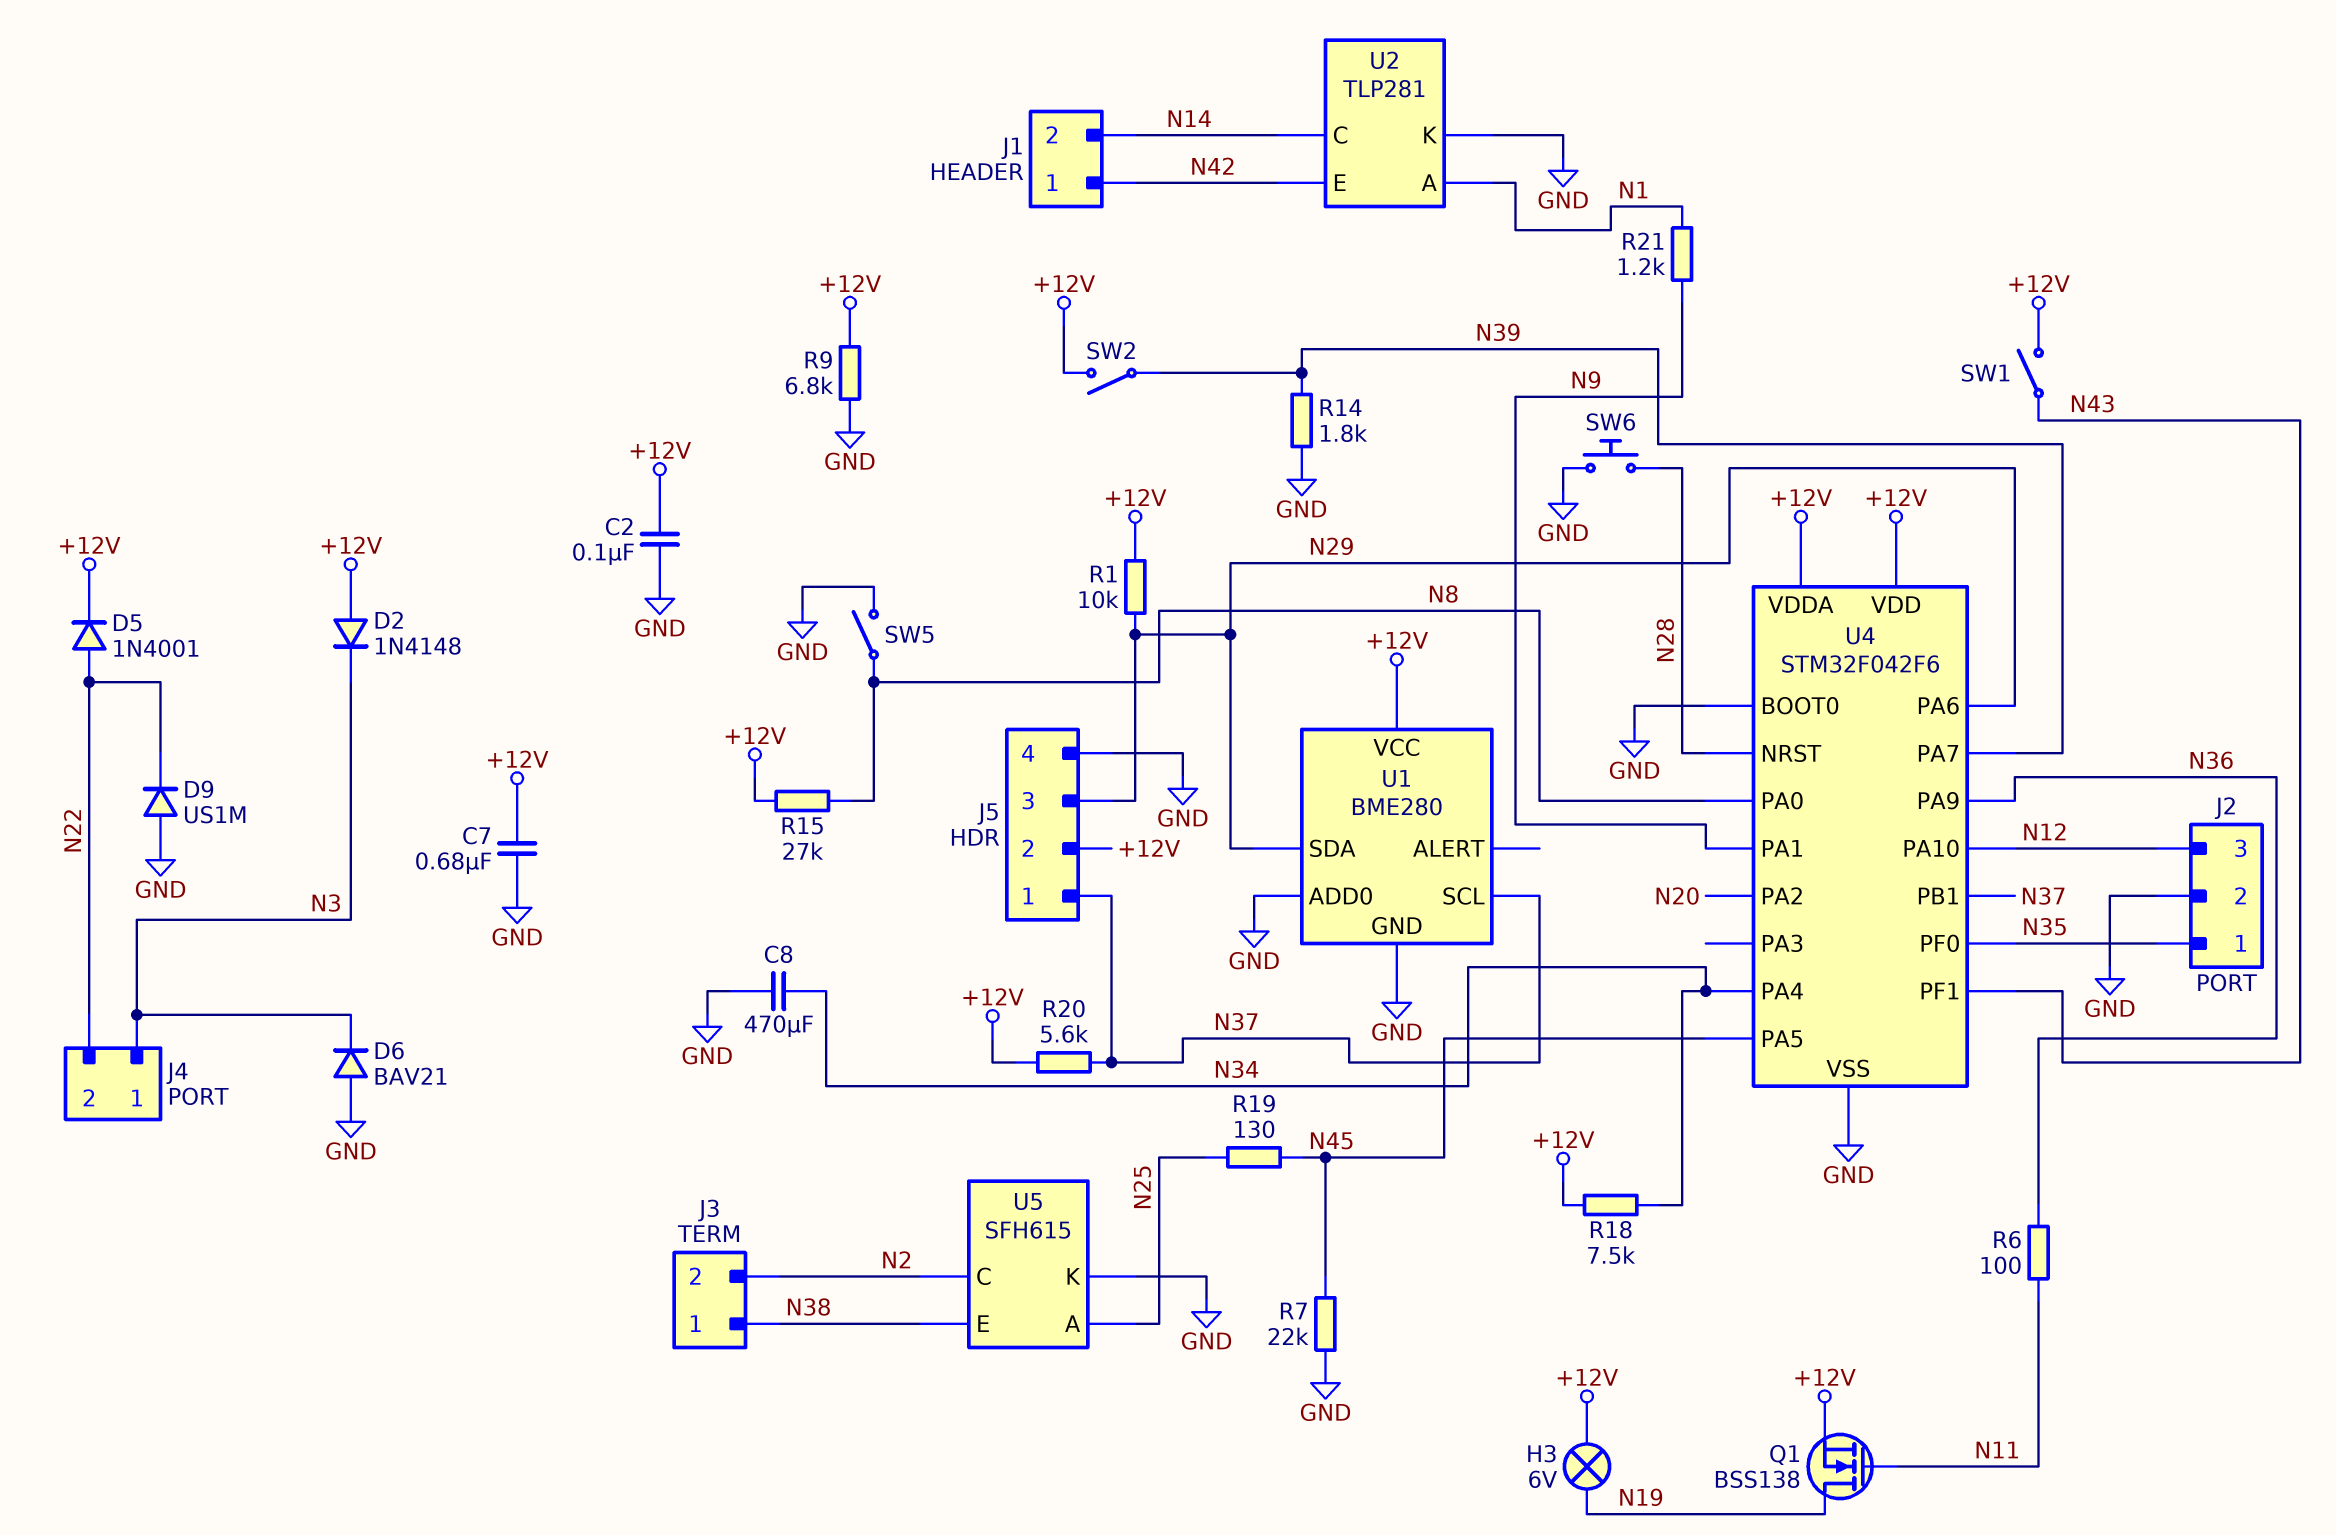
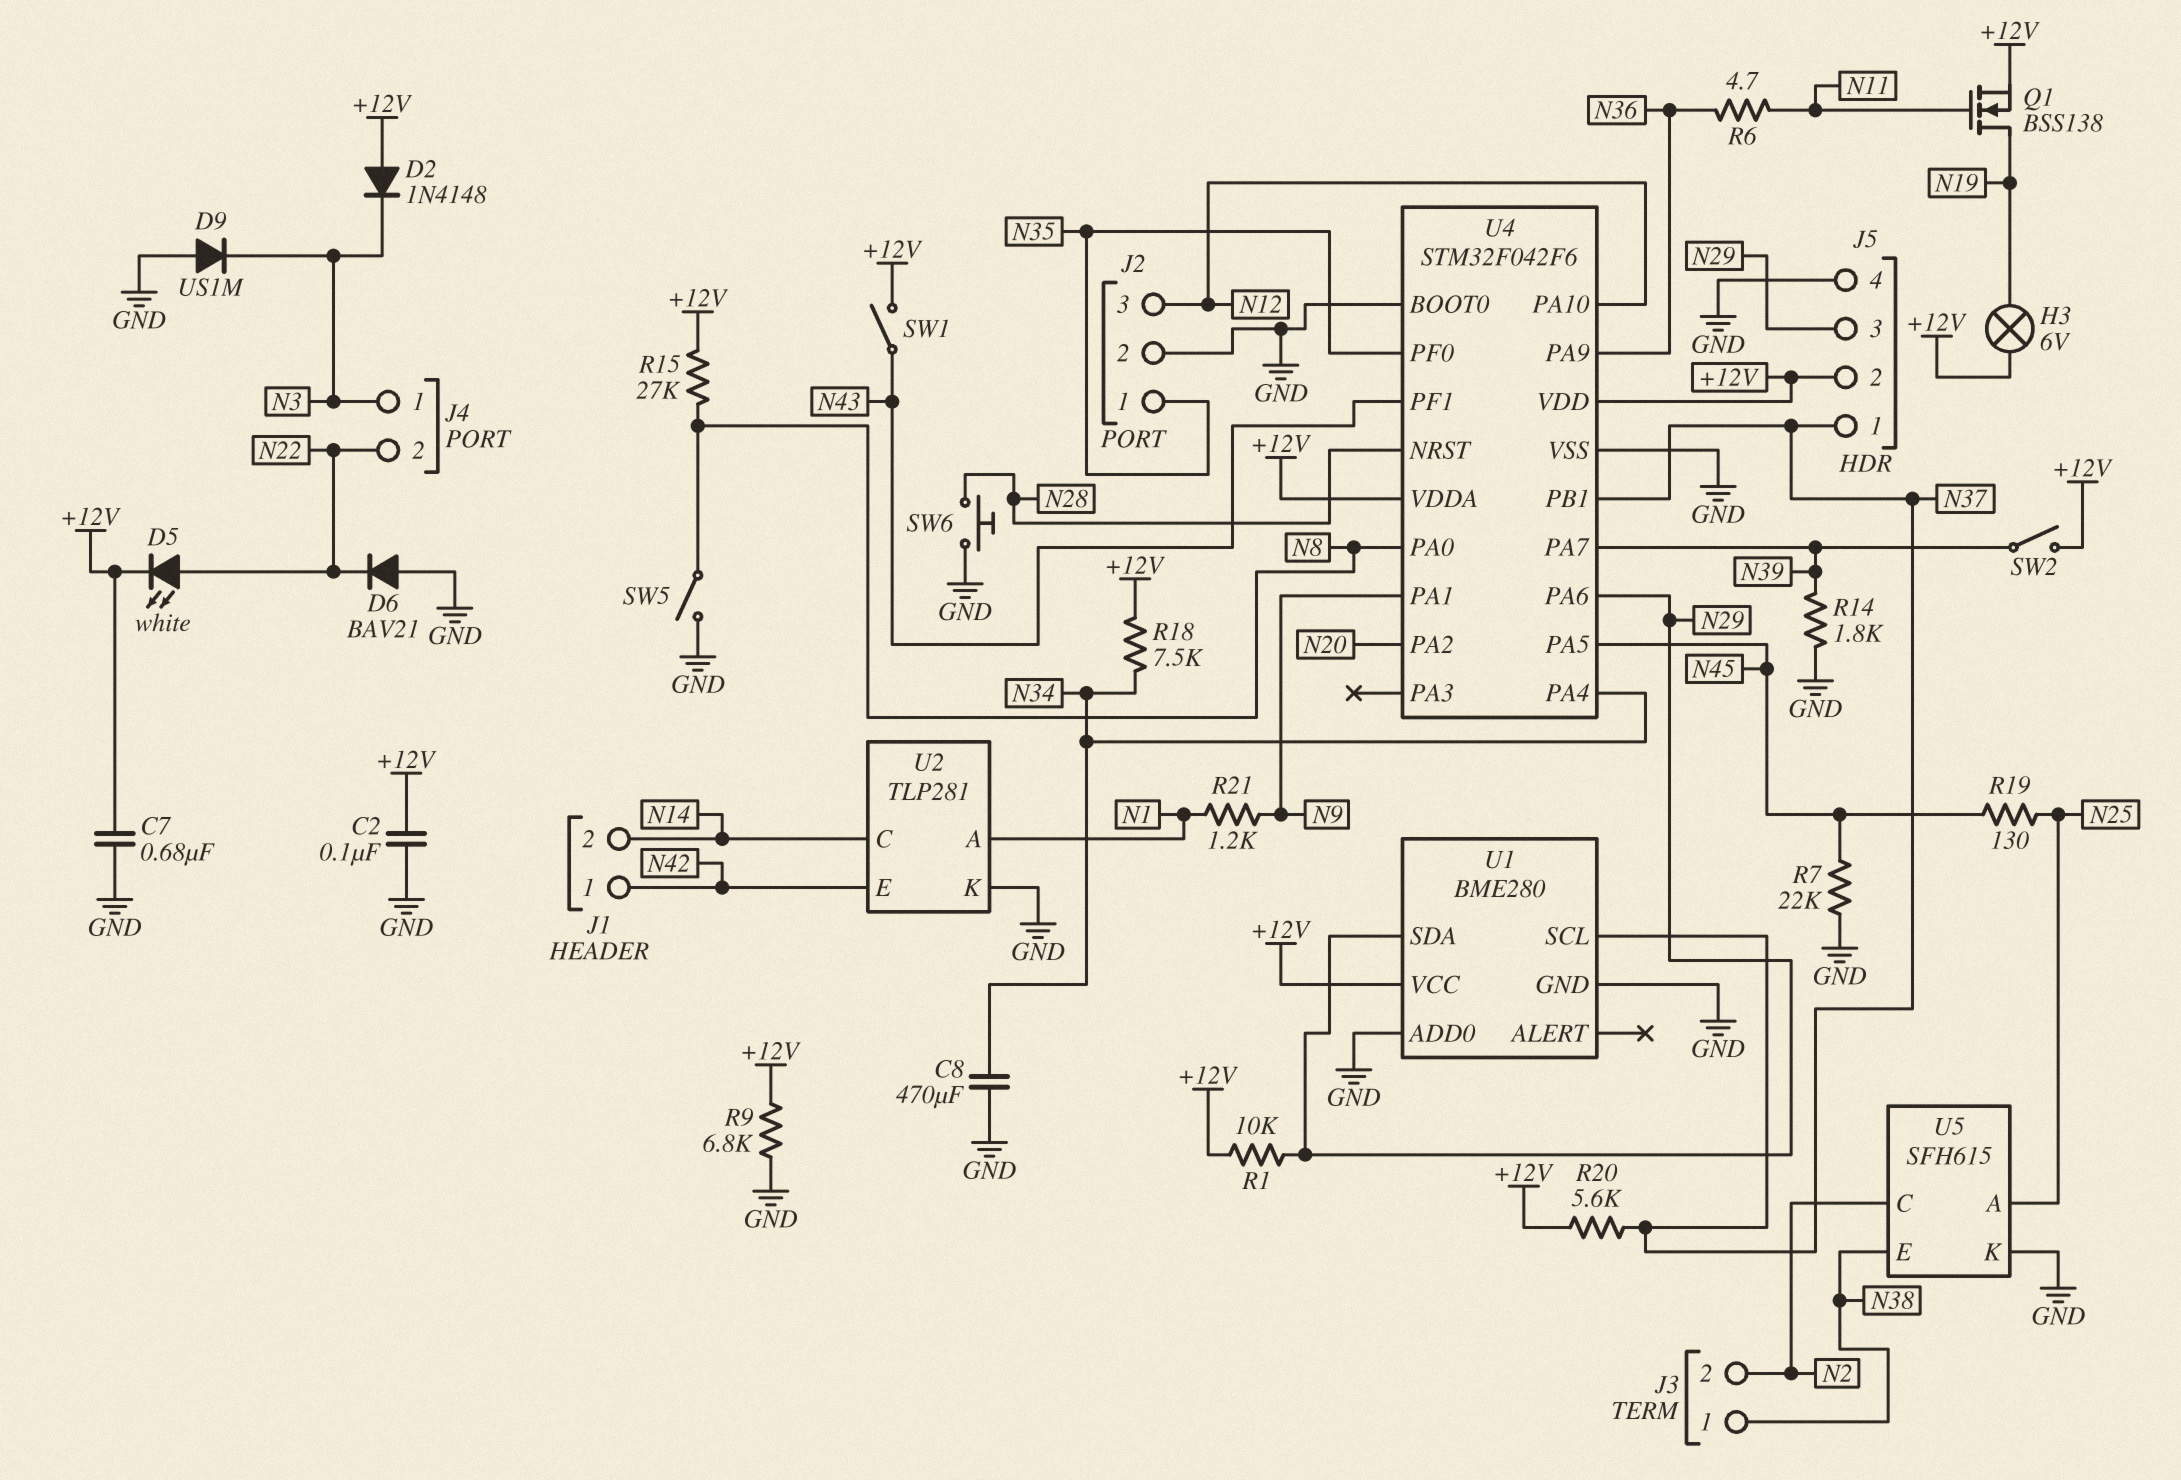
D5: diode 1N4001 (A N22, K +12V) -> LED white (A N22, K +12V)
D6: diode BAV21 (A GND, K N3) -> diode BAV21 (A GND, K N22)
D9: diode US1M (A GND, K N22) -> diode US1M (A GND, K N3)
R6: 100 (N11, N36) -> 4.7 (N11, N36)

